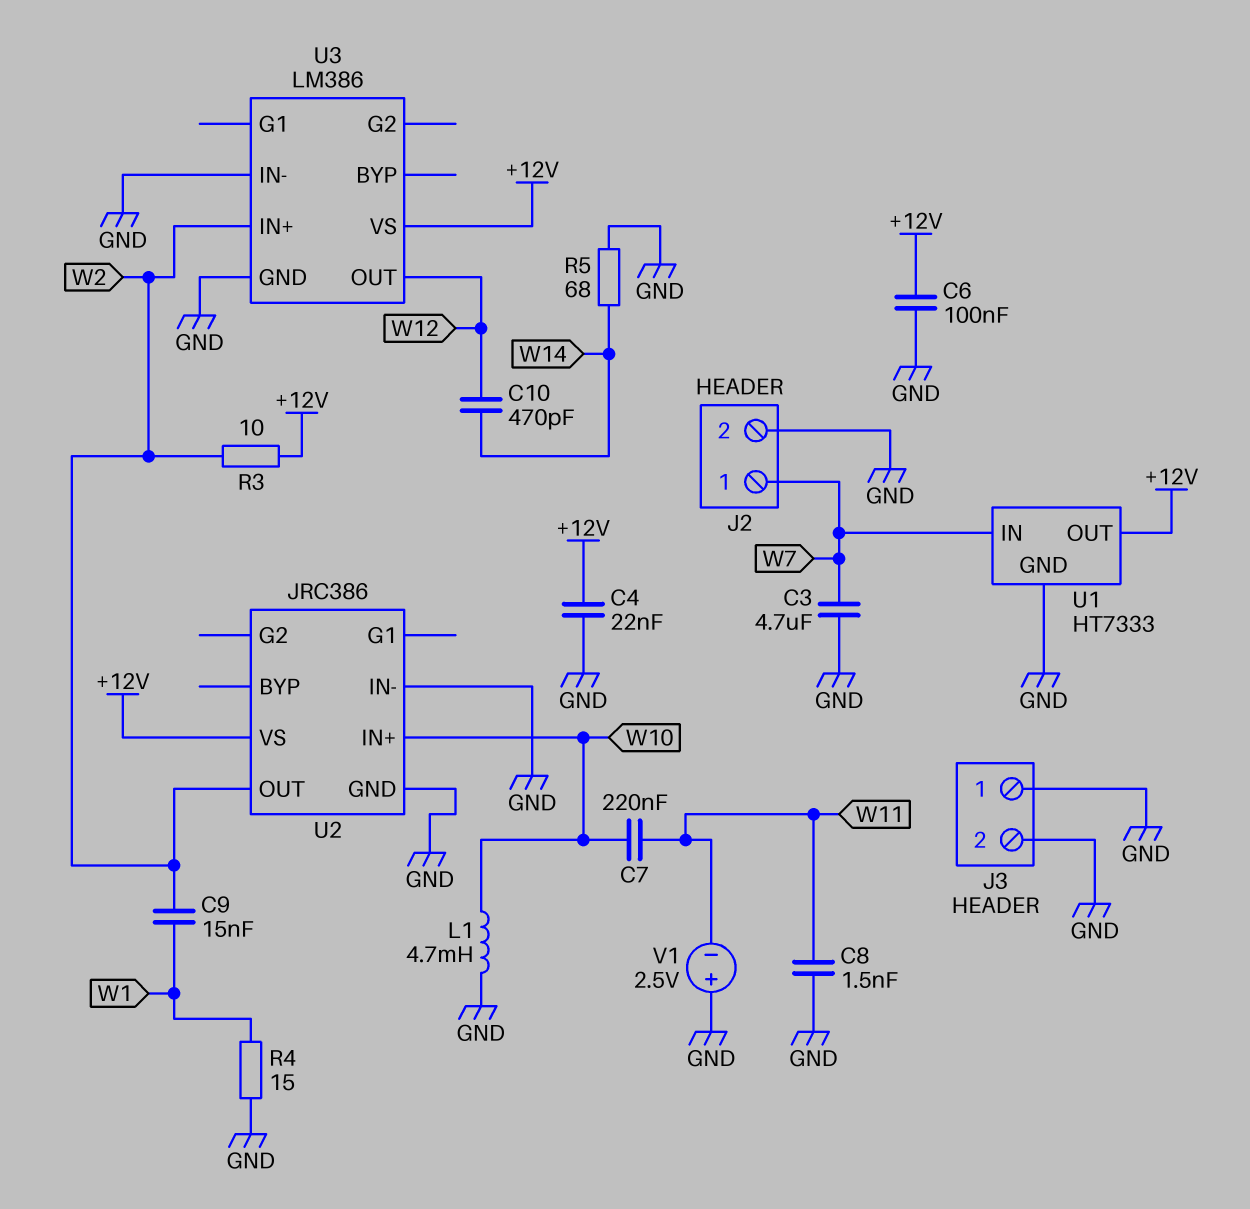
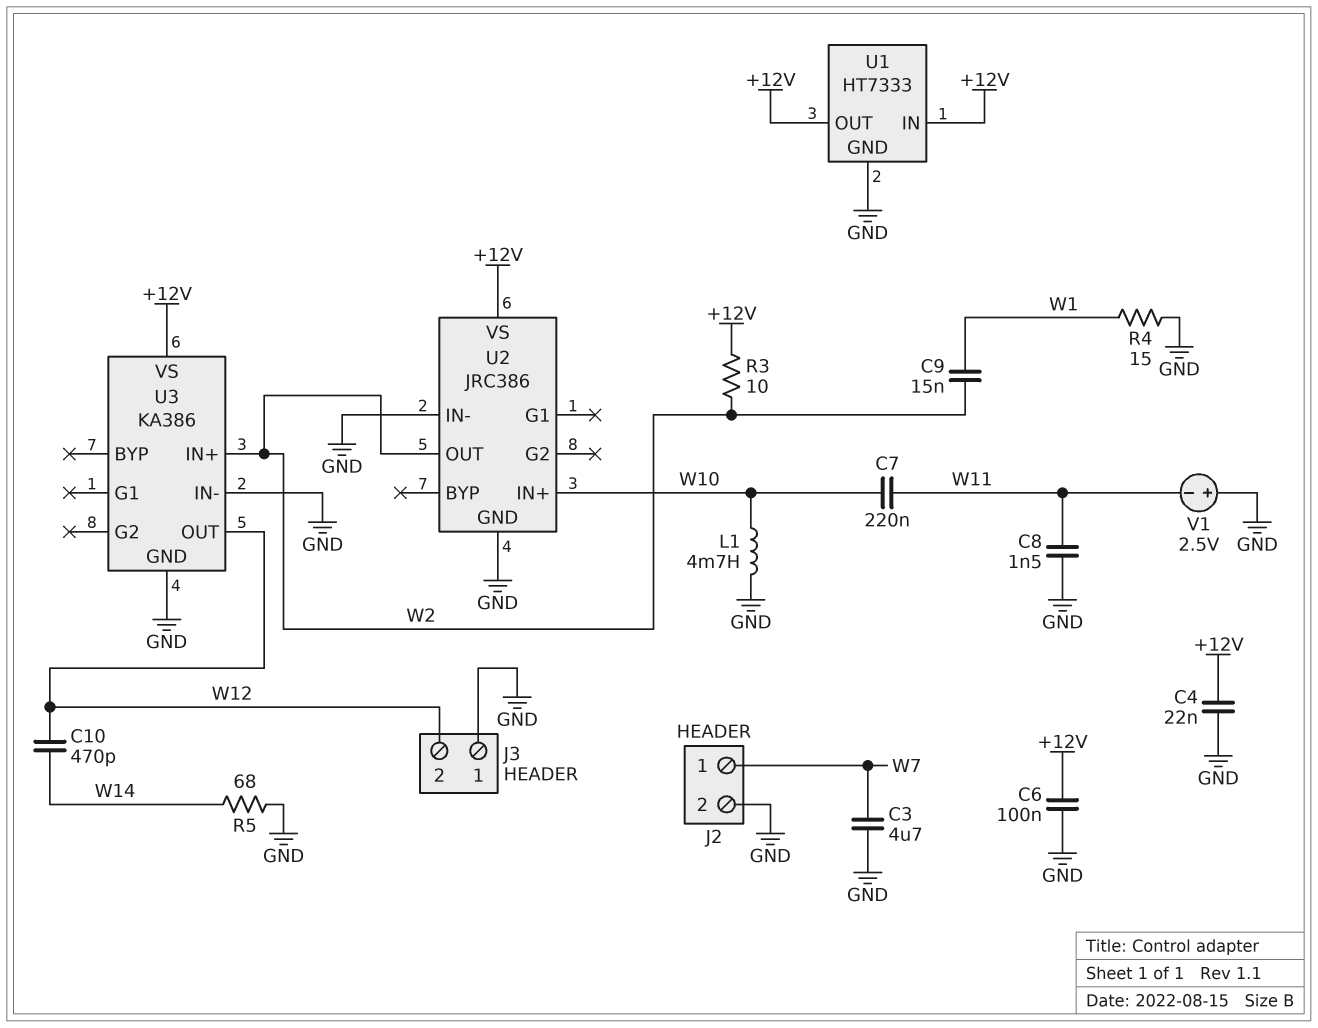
J3 pin 2: GND -> W12
U1 pin IN: W7 -> +12V
U3: LM386 -> KA386

